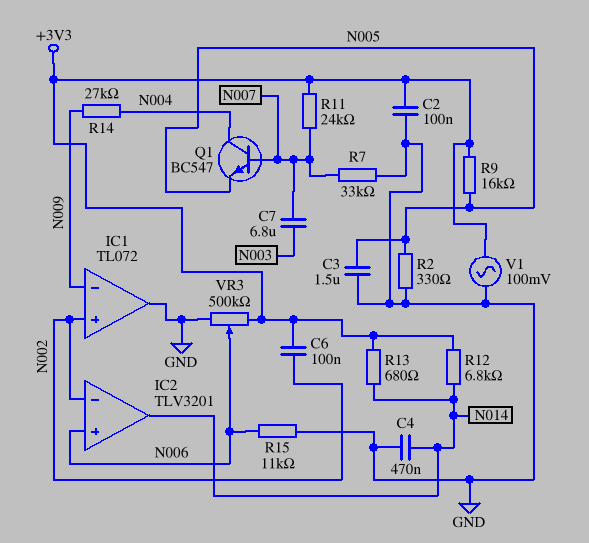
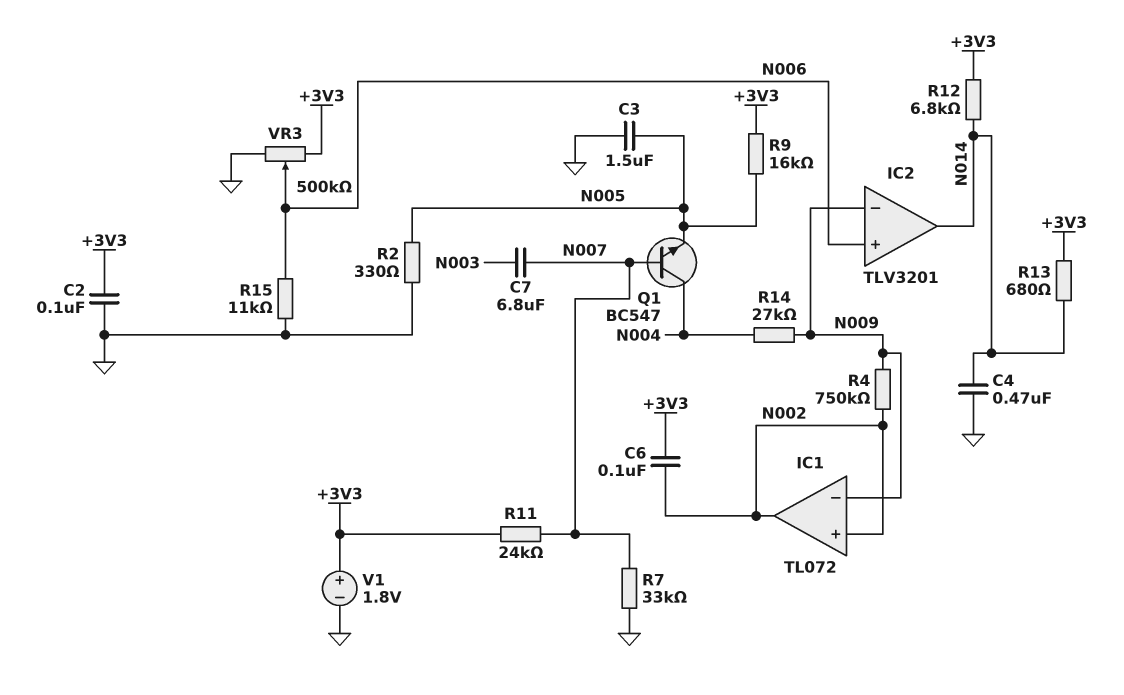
IC1 pin out: GND -> N002
IC2 pin in-: N002 -> N009
R4: none -> 750k (N002, N009)
V1: AC 100mV (+3V3, GND) -> 1.8V (plus +3V3, minus GND)

